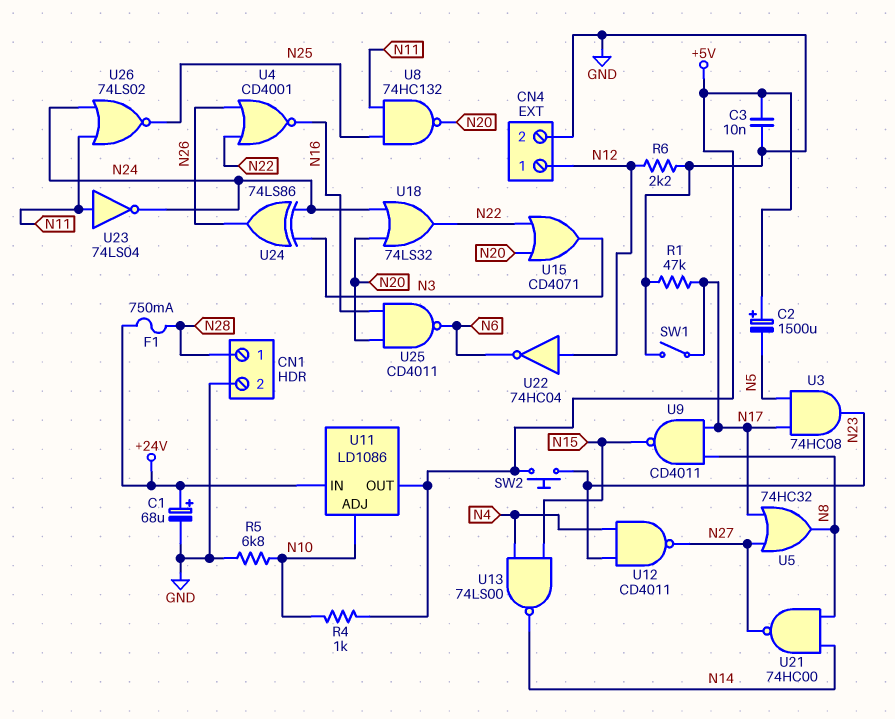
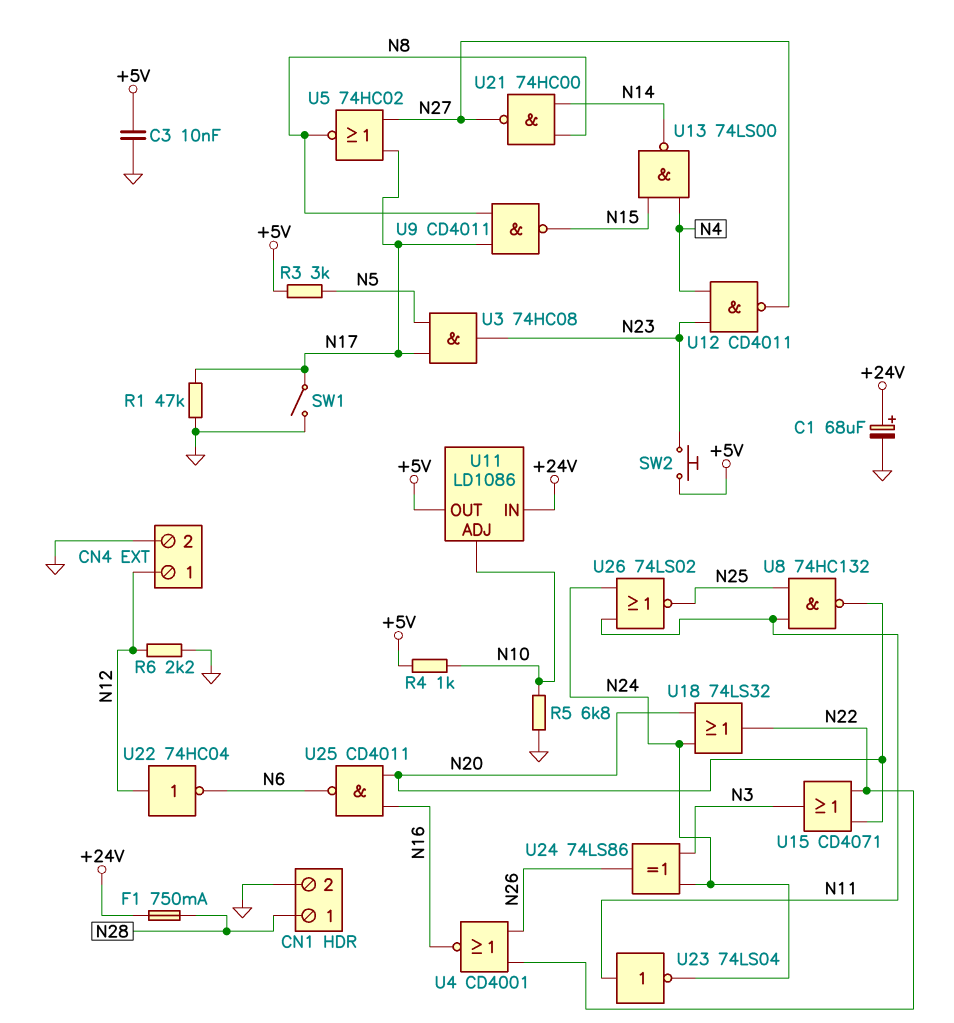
C2: 1500uF (plus +5V, minus N5) -> none
R3: none -> 3k (+5V, N5)
U5: OR 74HC32 (in N17, in N27, out N8) -> NOR 74HC02 (in N17, in N27, out N8)

